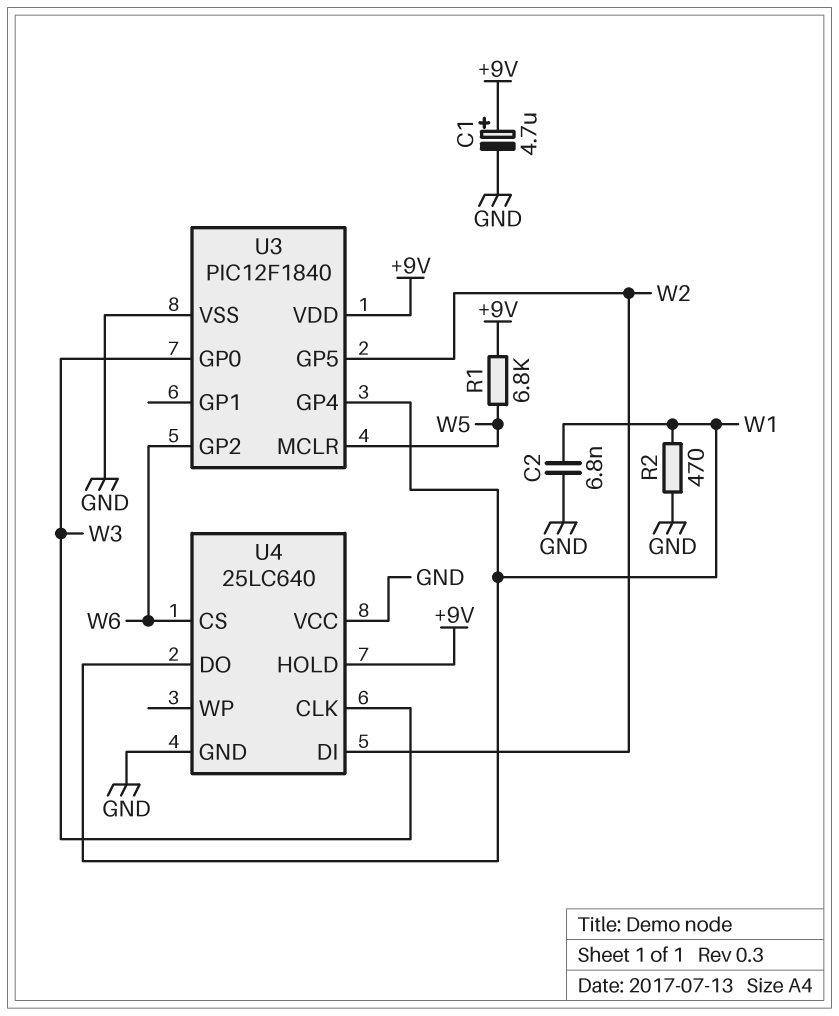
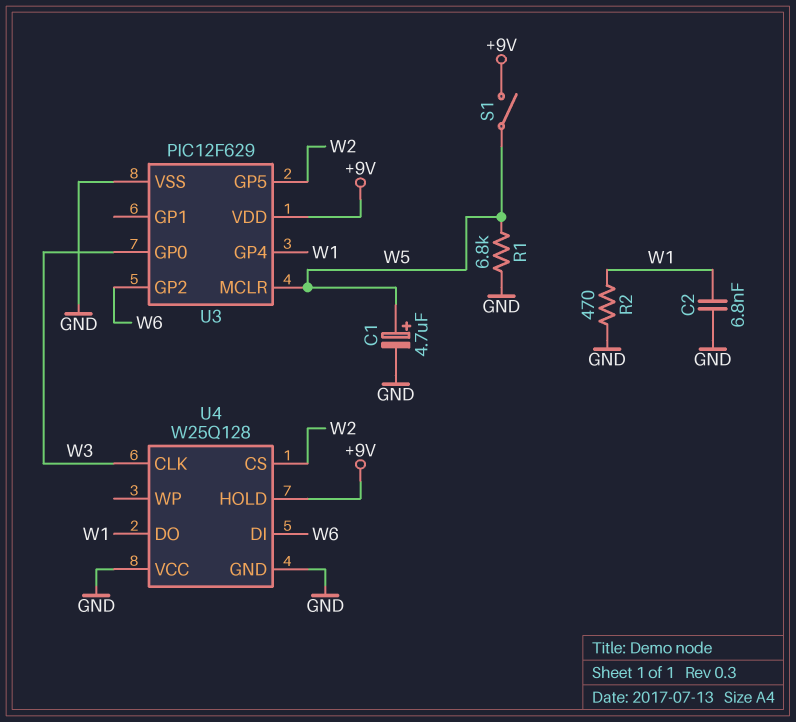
C1: 4.7uF (plus +9V, minus GND) -> 4.7uF (plus W5, minus GND)
R1: 6.8k (+9V, W5) -> 6.8k (GND, W5)
S1: none -> switch (+9V, W5)
U3: PIC12F1840 -> PIC12F629
U4: 25LC640 -> W25Q128
U4 pin CS: W6 -> W2
U4 pin DI: W2 -> W6

